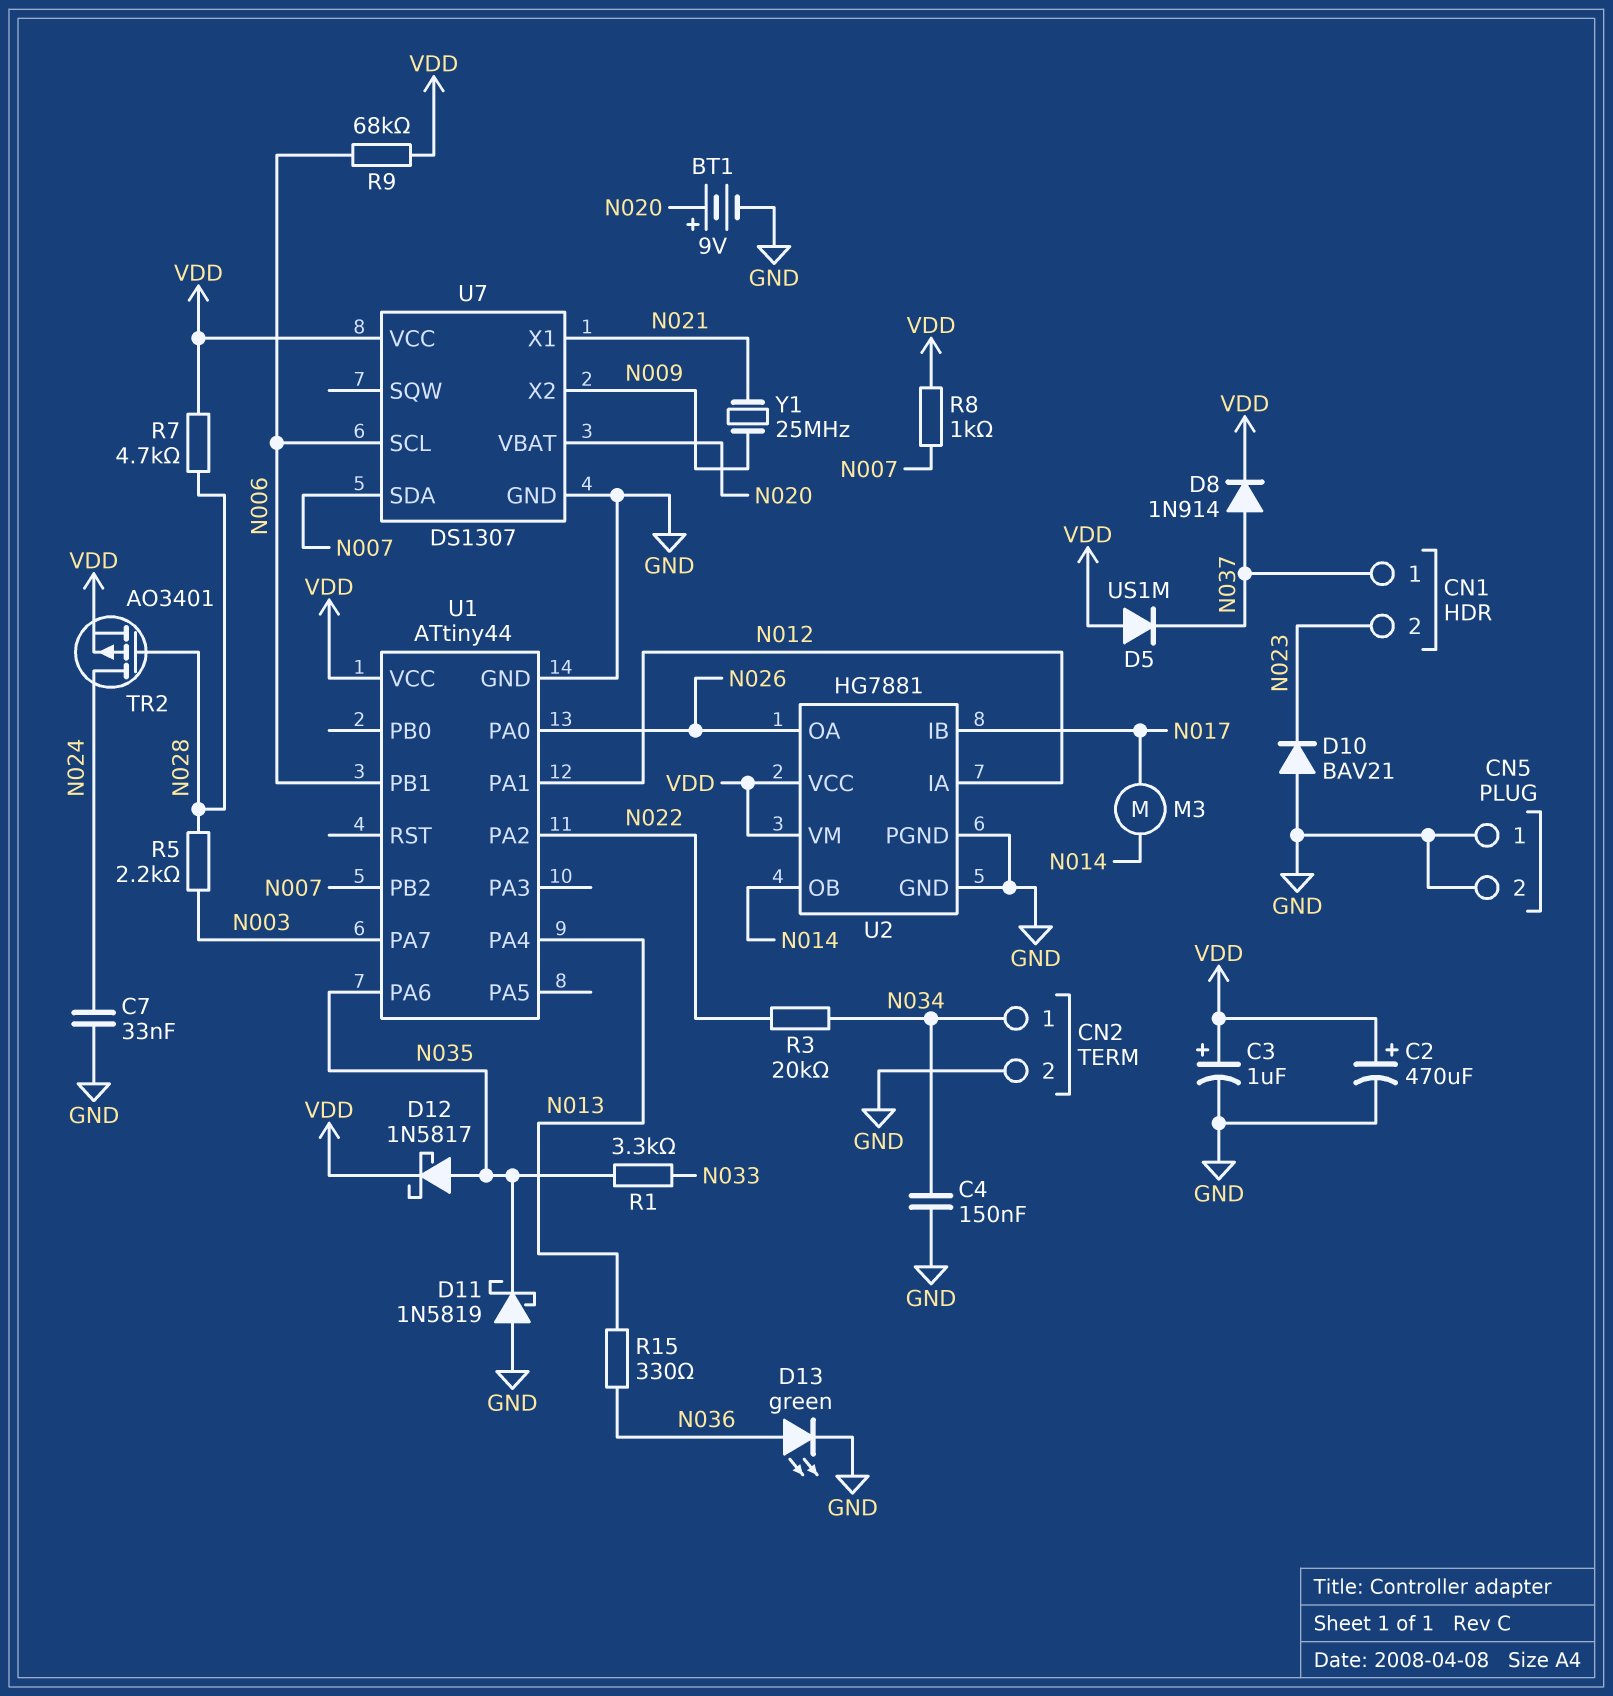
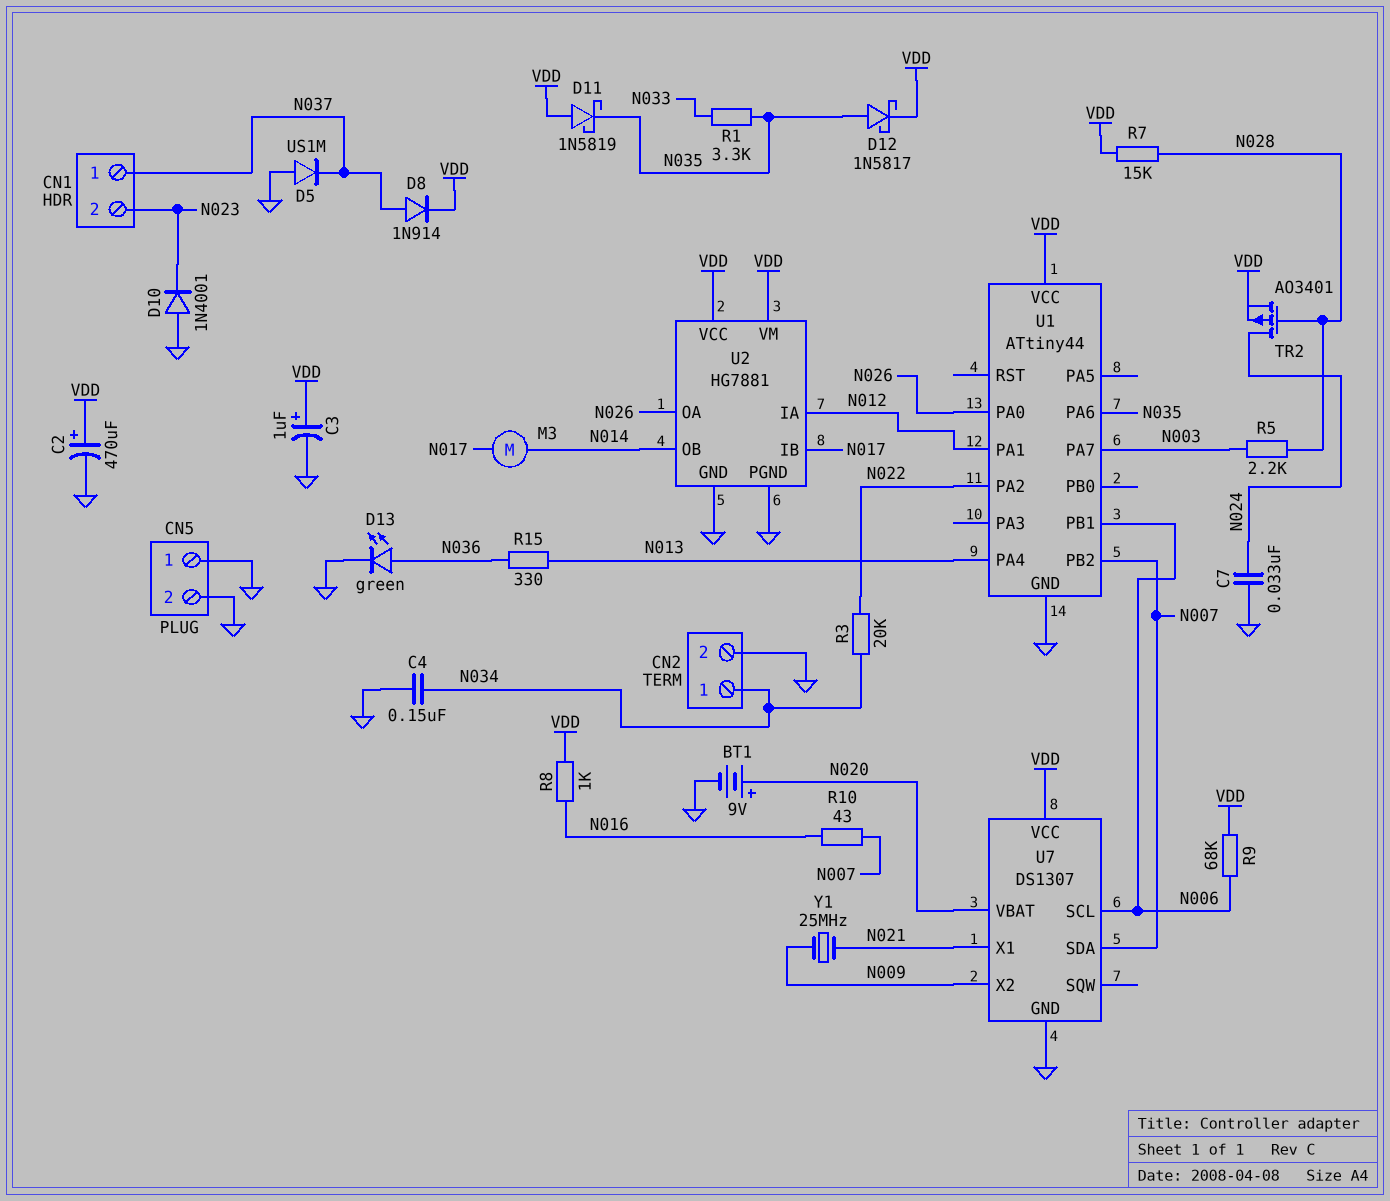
D5: diode US1M (A VDD, K N037) -> diode US1M (A GND, K N037)
D10: diode BAV21 (A GND, K N023) -> diode 1N4001 (A GND, K N023)
D11: schottky 1N5819 (A GND, K N035) -> schottky 1N5819 (A VDD, K N035)
R7: 4.7k (N028, VDD) -> 15k (N028, VDD)
R8: 1k (N007, VDD) -> 1k (N016, VDD)
R10: none -> 43 (N007, N016)

